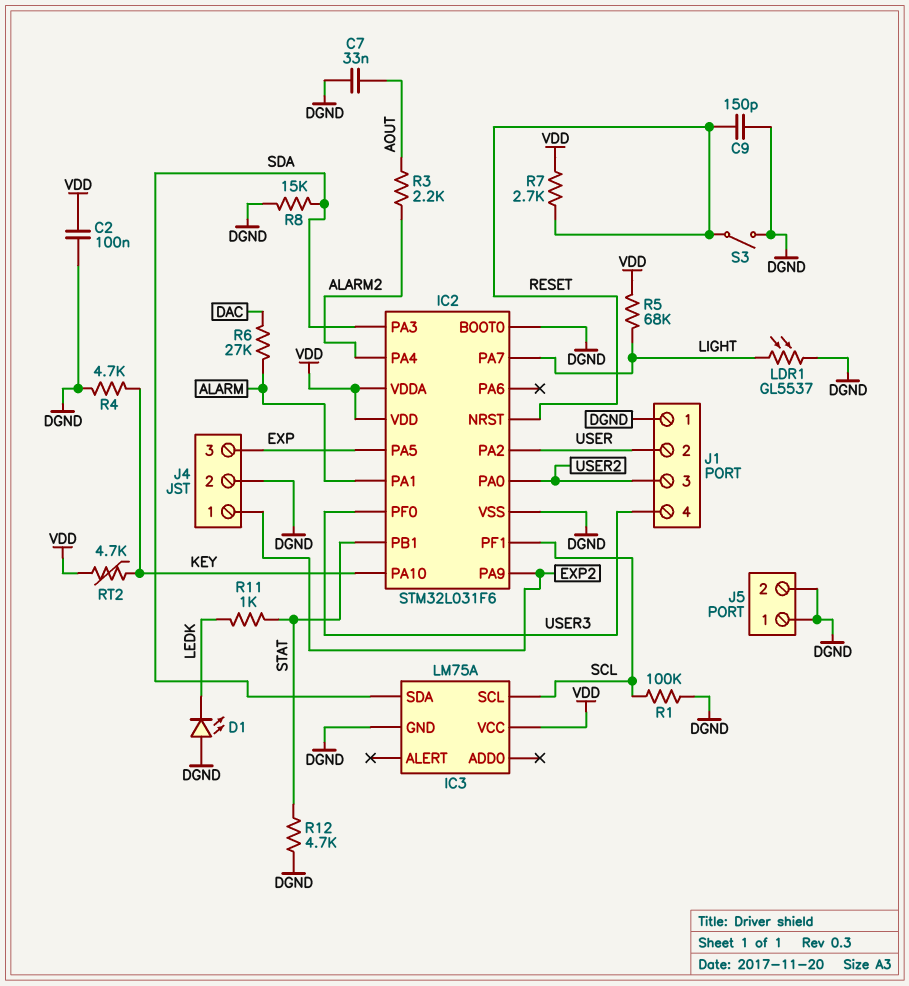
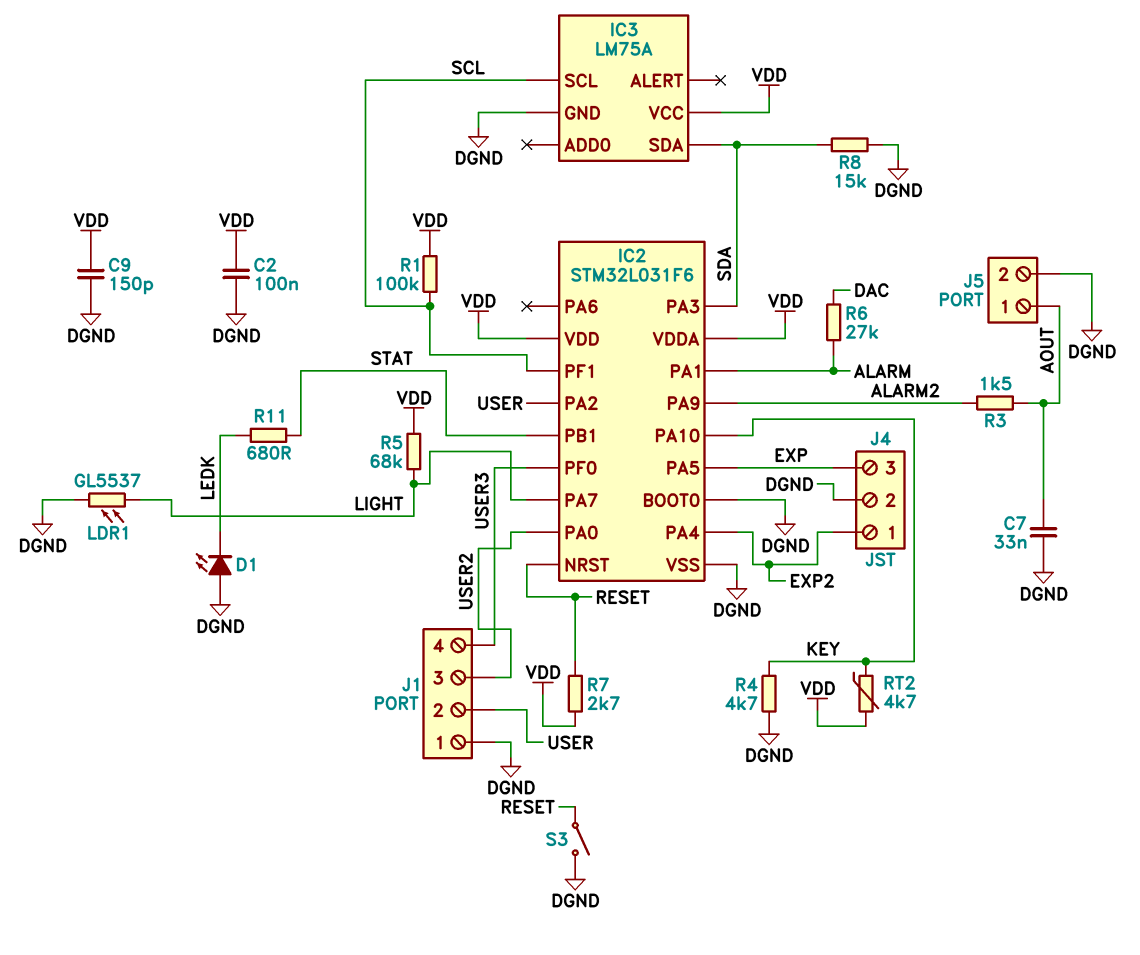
C9: 150pF (DGND, RESET) -> 150pF (DGND, VDD)
IC2 pin PA4: ALARM2 -> EXP2
IC2 pin PA9: EXP2 -> ALARM2
J5 pin 1: DGND -> AOUT
R1: 100k (DGND, SCL) -> 100k (SCL, VDD)
R3: 2.2k (ALARM2, AOUT) -> 1.5k (ALARM2, AOUT)
R11: 1k (LEDK, STAT) -> 680 (LEDK, STAT)
R12: 4.7k (DGND, STAT) -> none

